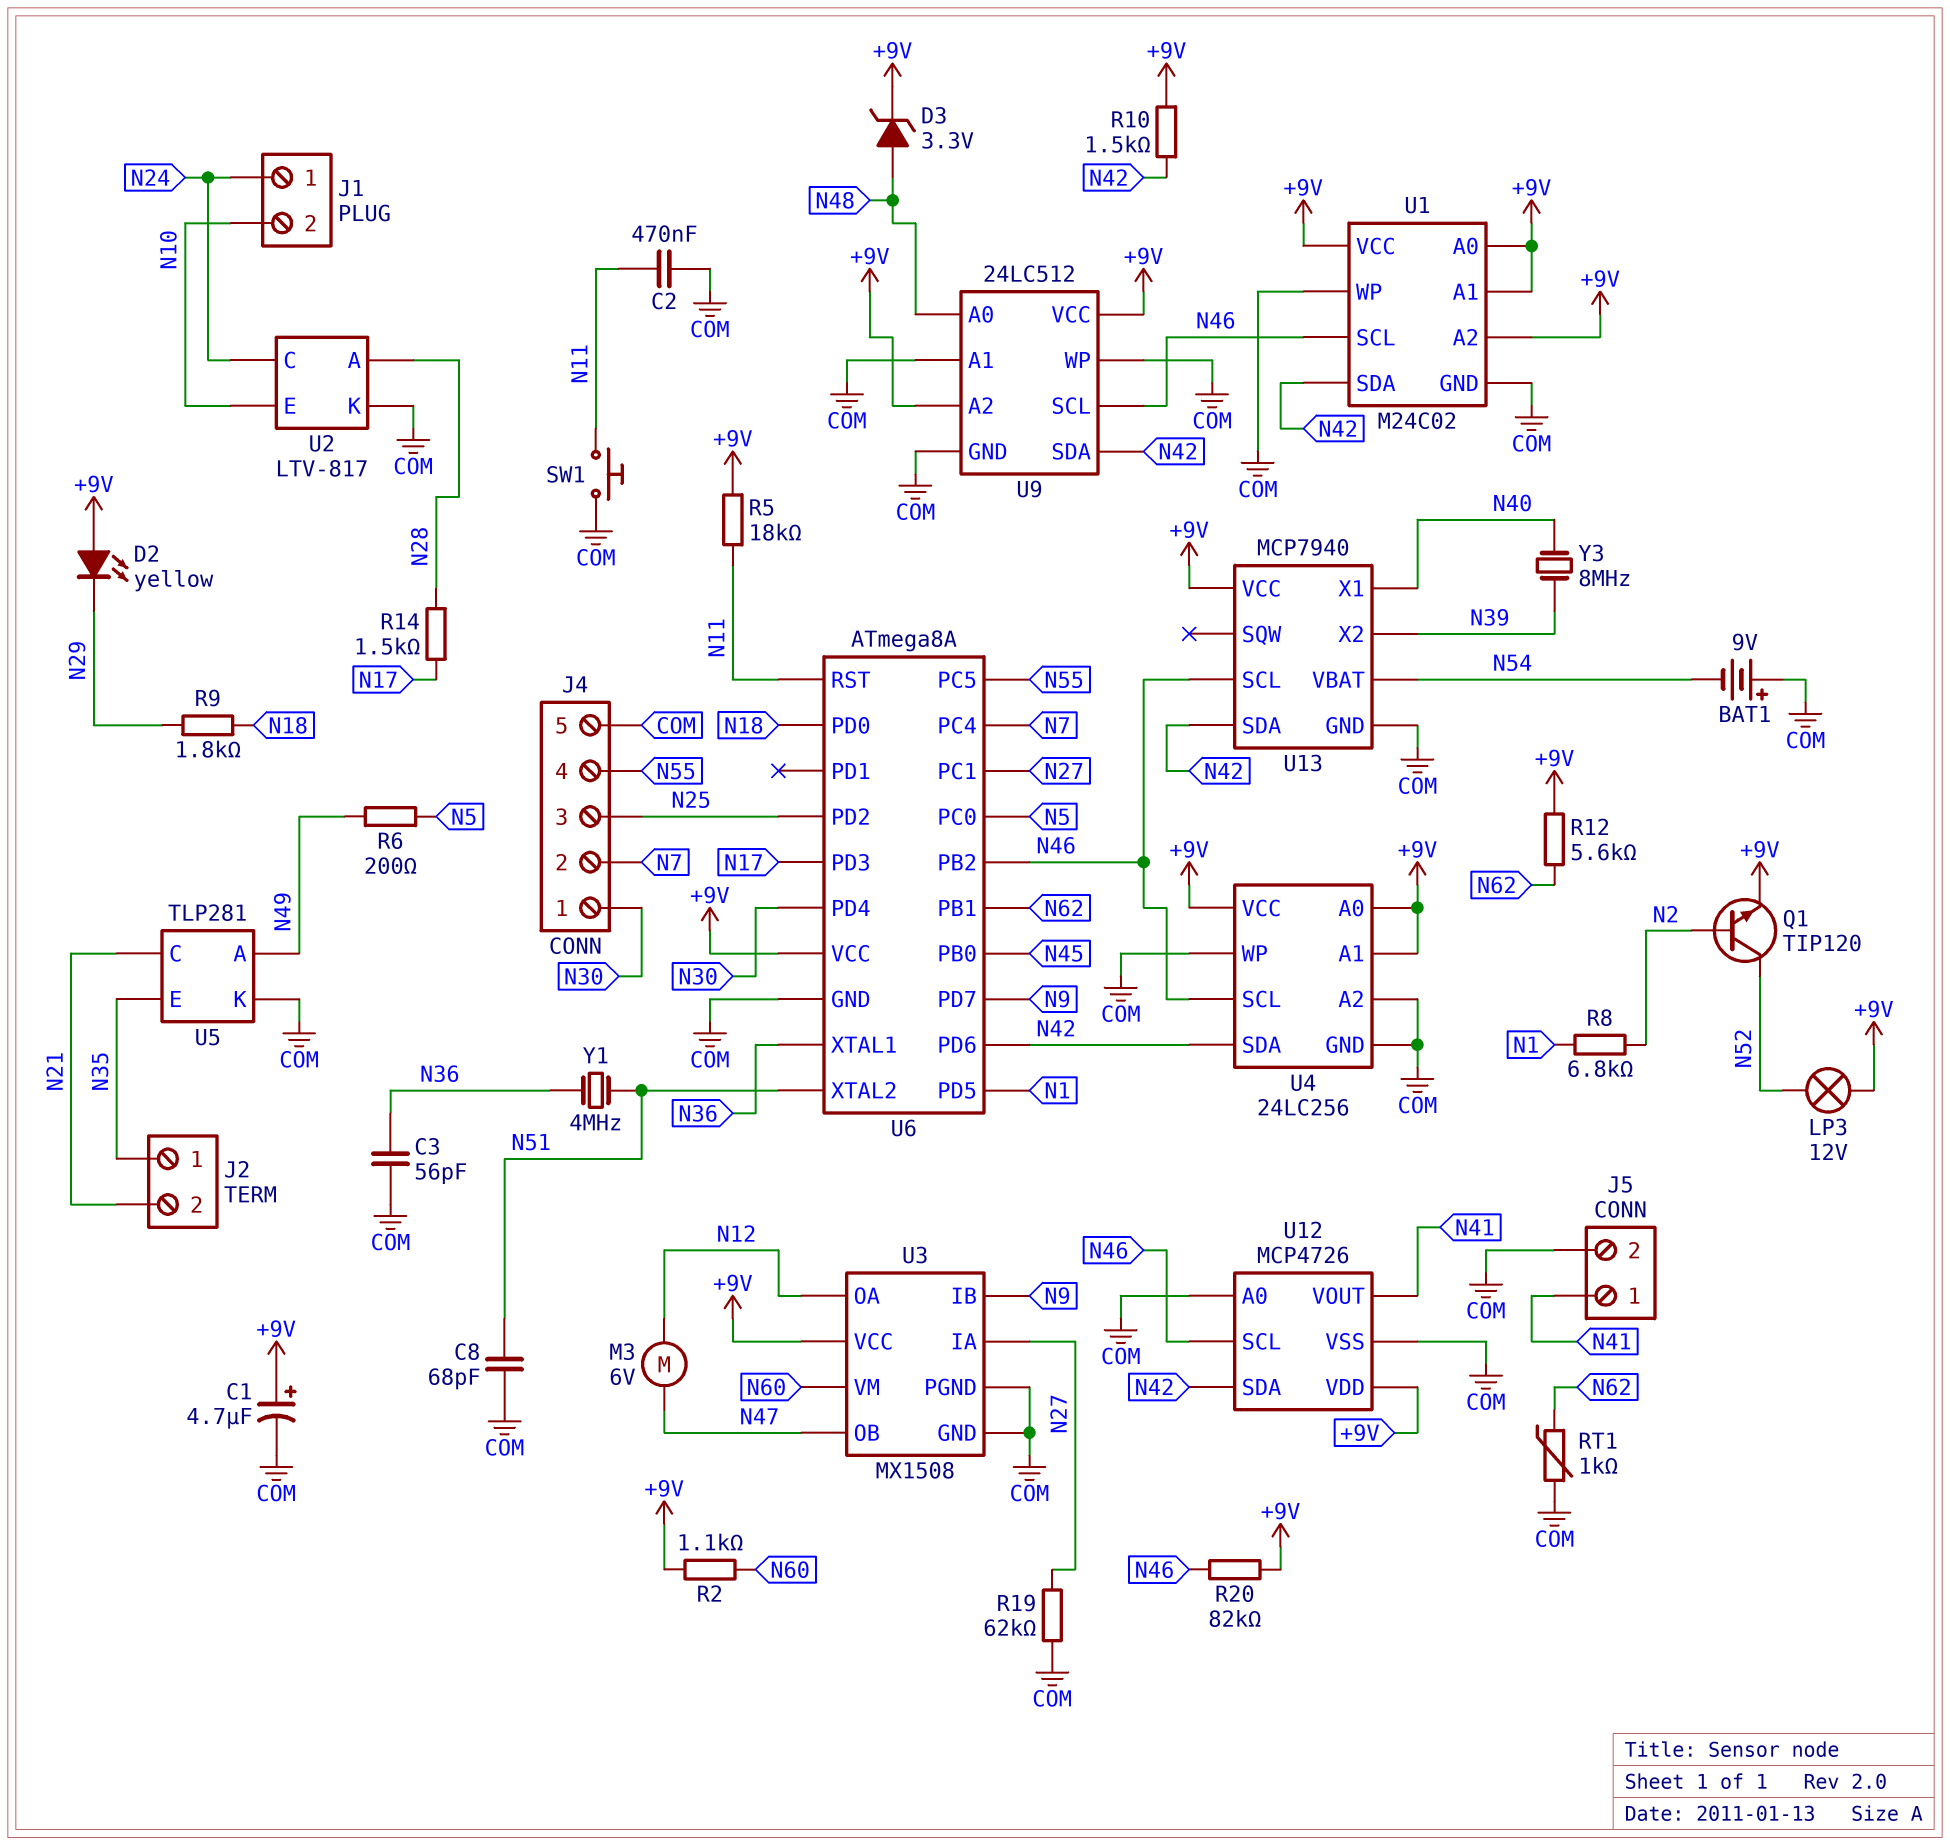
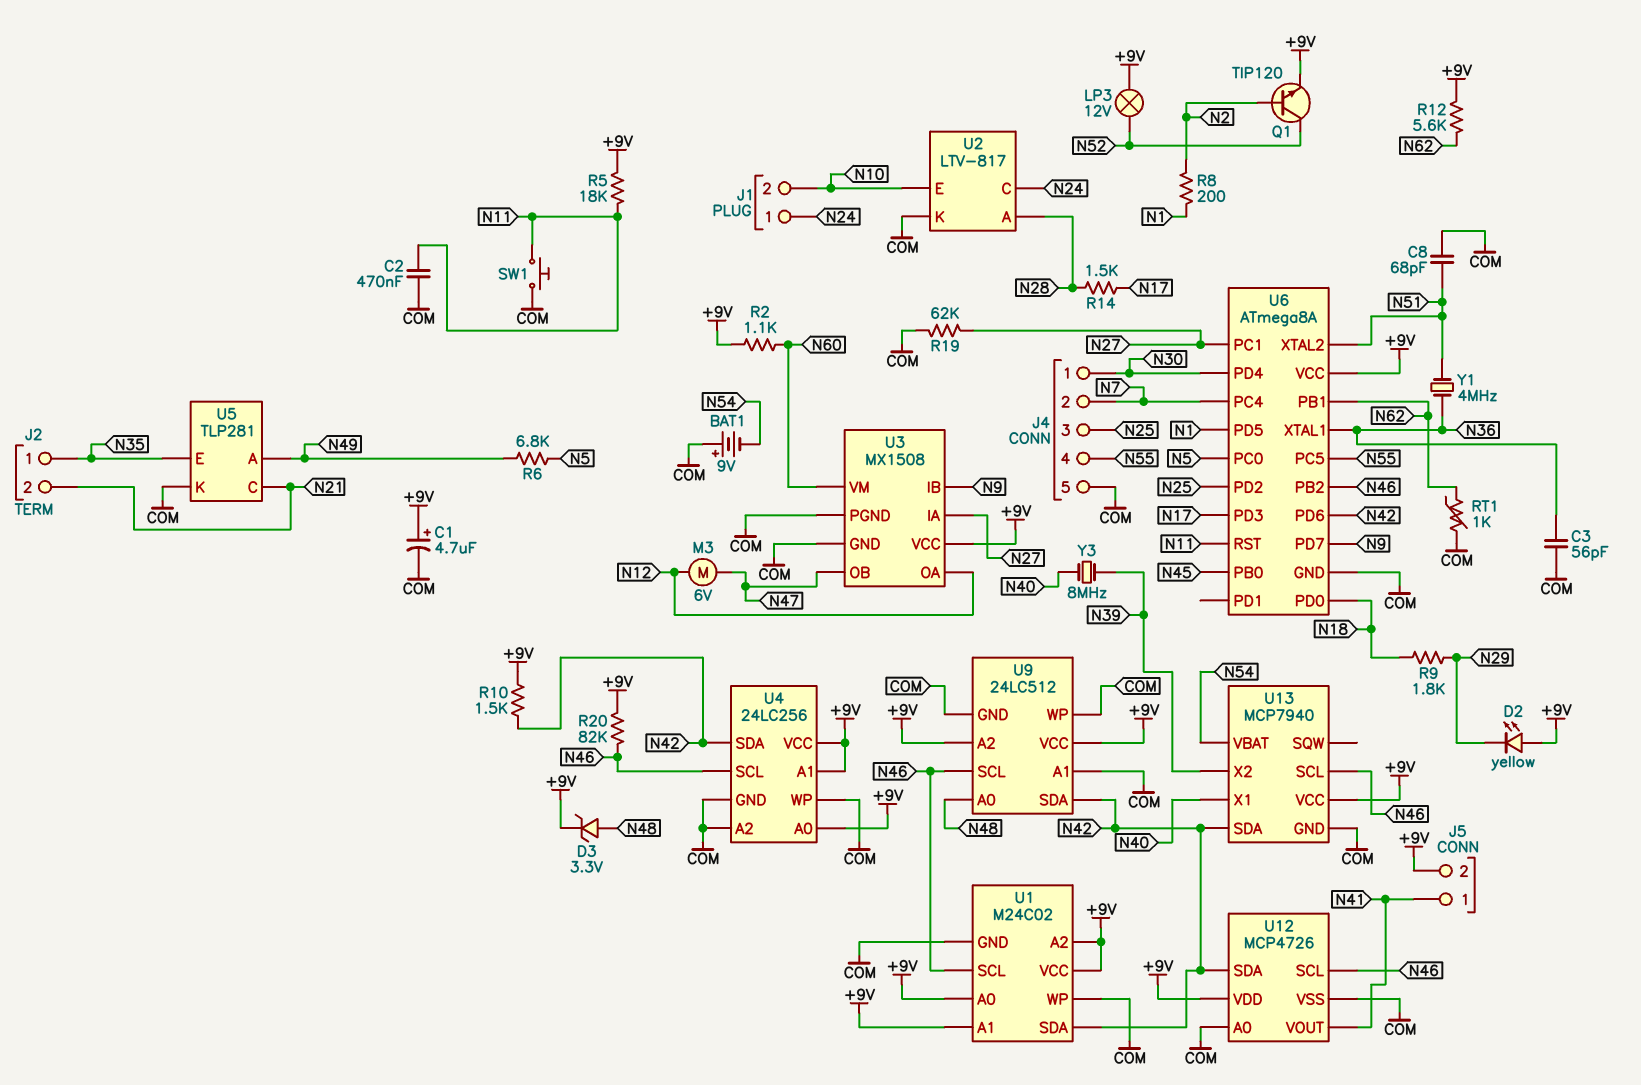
J5 pin 2: COM -> +9V
R6: 200 (N5, N49) -> 6.8k (N5, N49)
R8: 6.8k (N1, N2) -> 200 (N1, N2)

